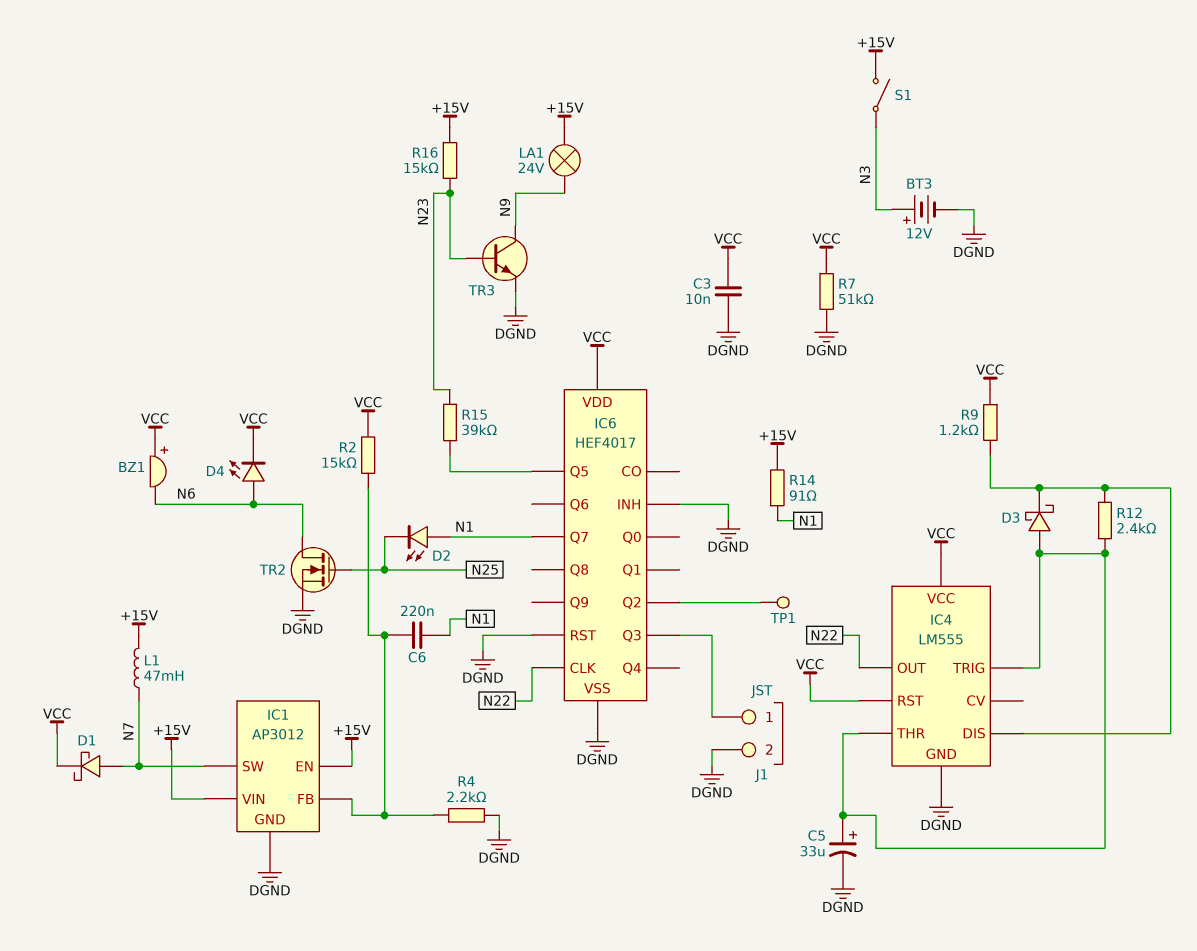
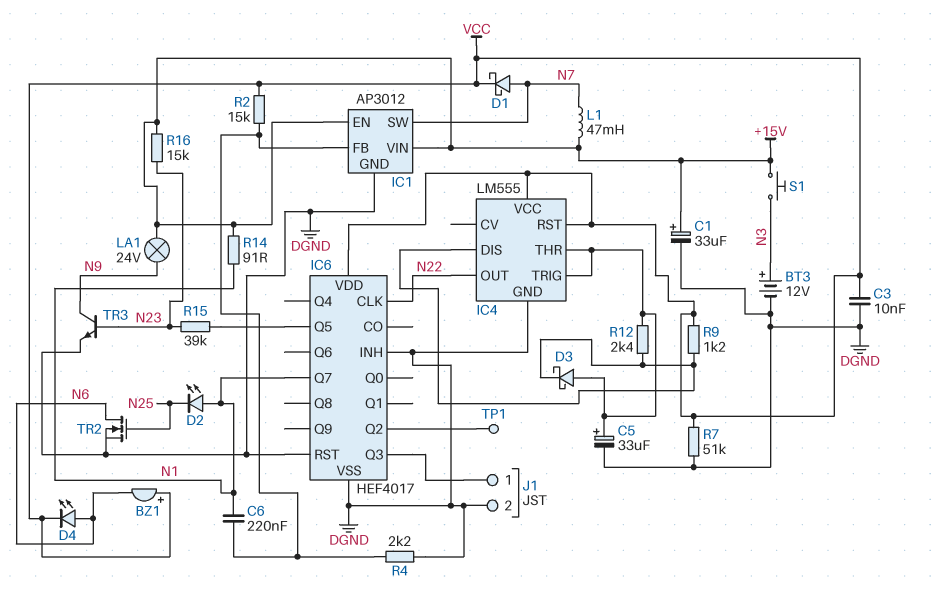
C1: none -> 33uF (plus +15V, minus DGND)
S1: switch (+15V, N3) -> button (+15V, N3)

